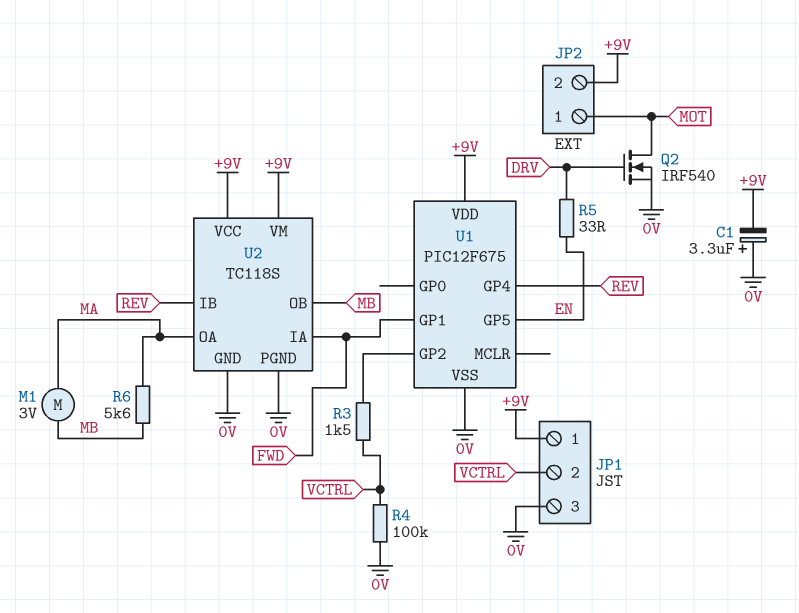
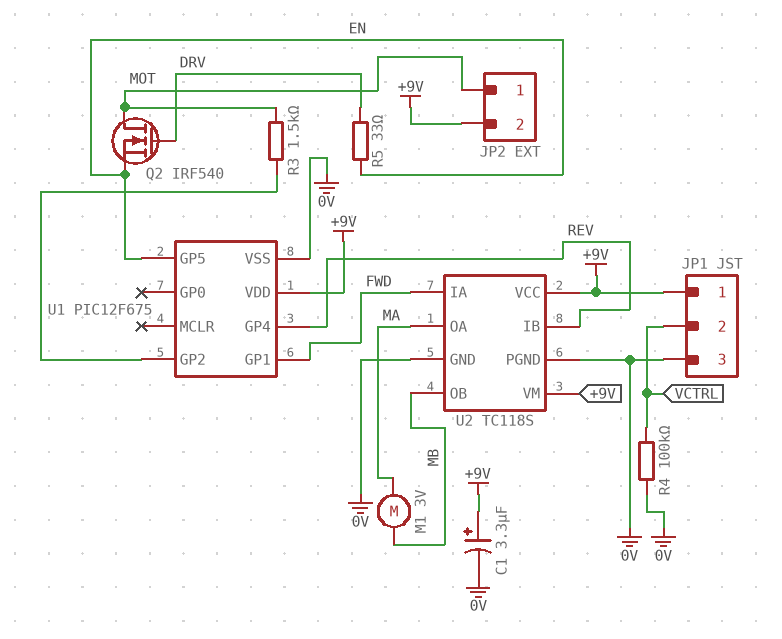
C1: 3.3uF (plus 0V, minus +9V) -> 3.3uF (plus +9V, minus 0V)
Q2: NMOS IRF540 (G DRV, D MOT, S 0V) -> NMOS IRF540 (G DRV, D MOT, S EN)
R3: 1.5k (U1/GP2, VCTRL) -> 1.5k (MOT, U1/GP2)
R6: 5.6k (MA, MB) -> none

